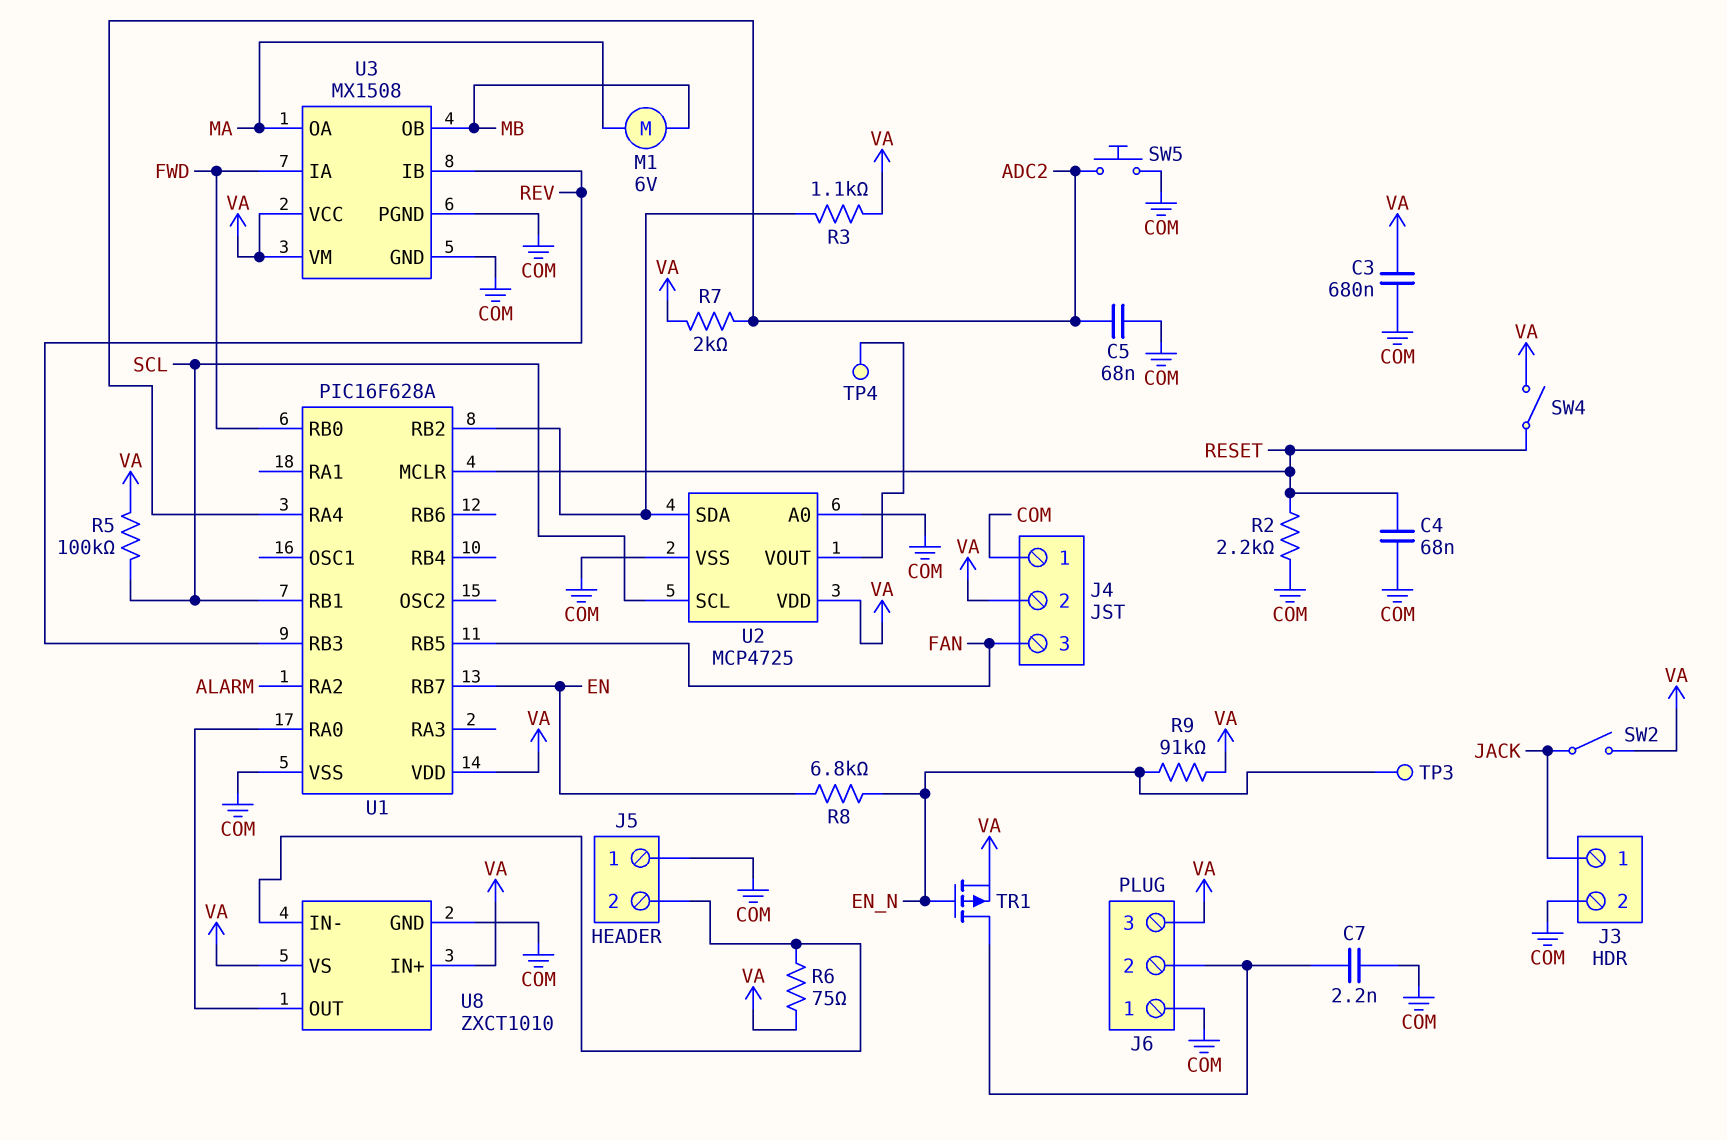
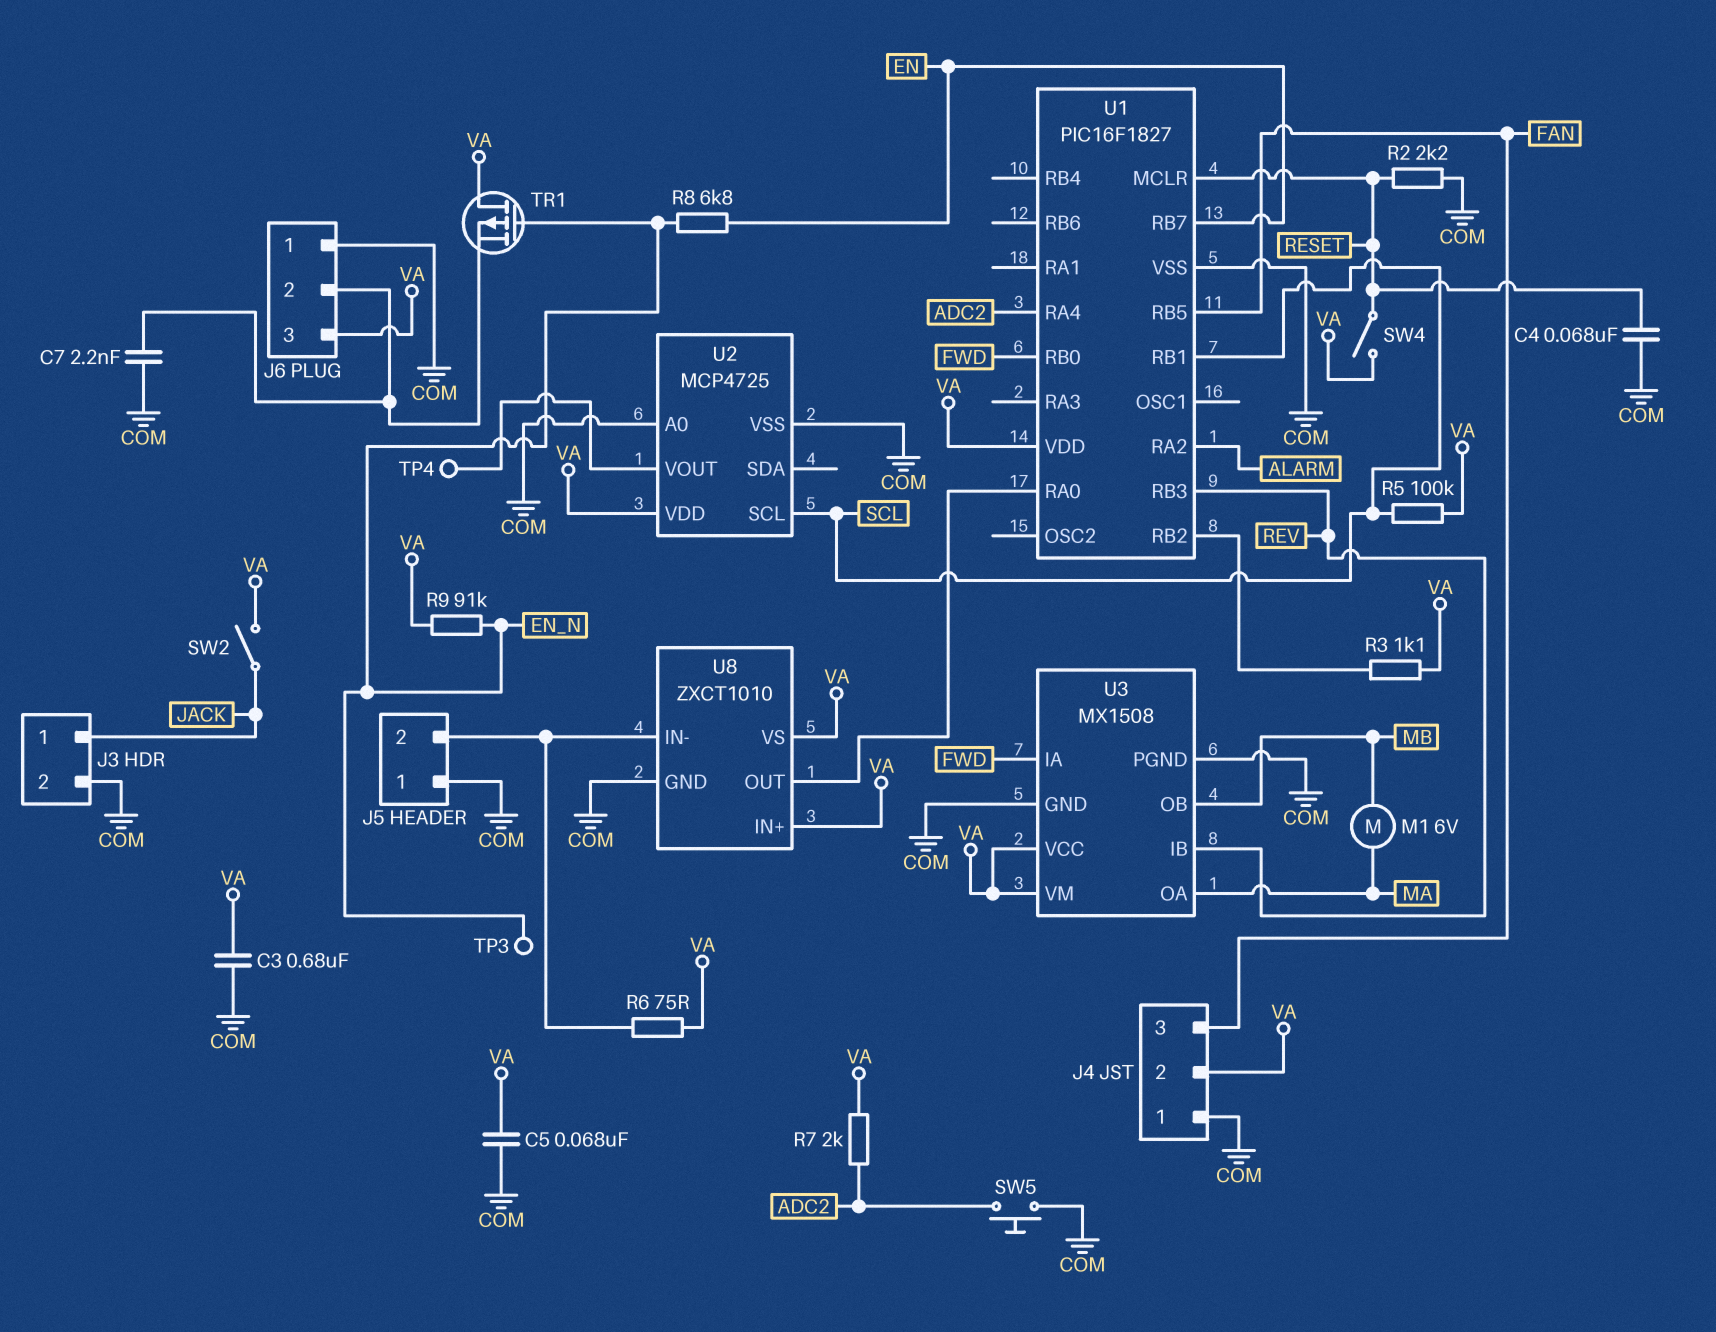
C5: 68nF (ADC2, COM) -> 68nF (COM, VA)
TR1: PMOS (G EN_N, D J6/2, S VA) -> PMOS (G EN_N, D VA, S J6/2)
U1: PIC16F628A -> PIC16F1827
U2 pin SDA: U1/RB2 -> none

